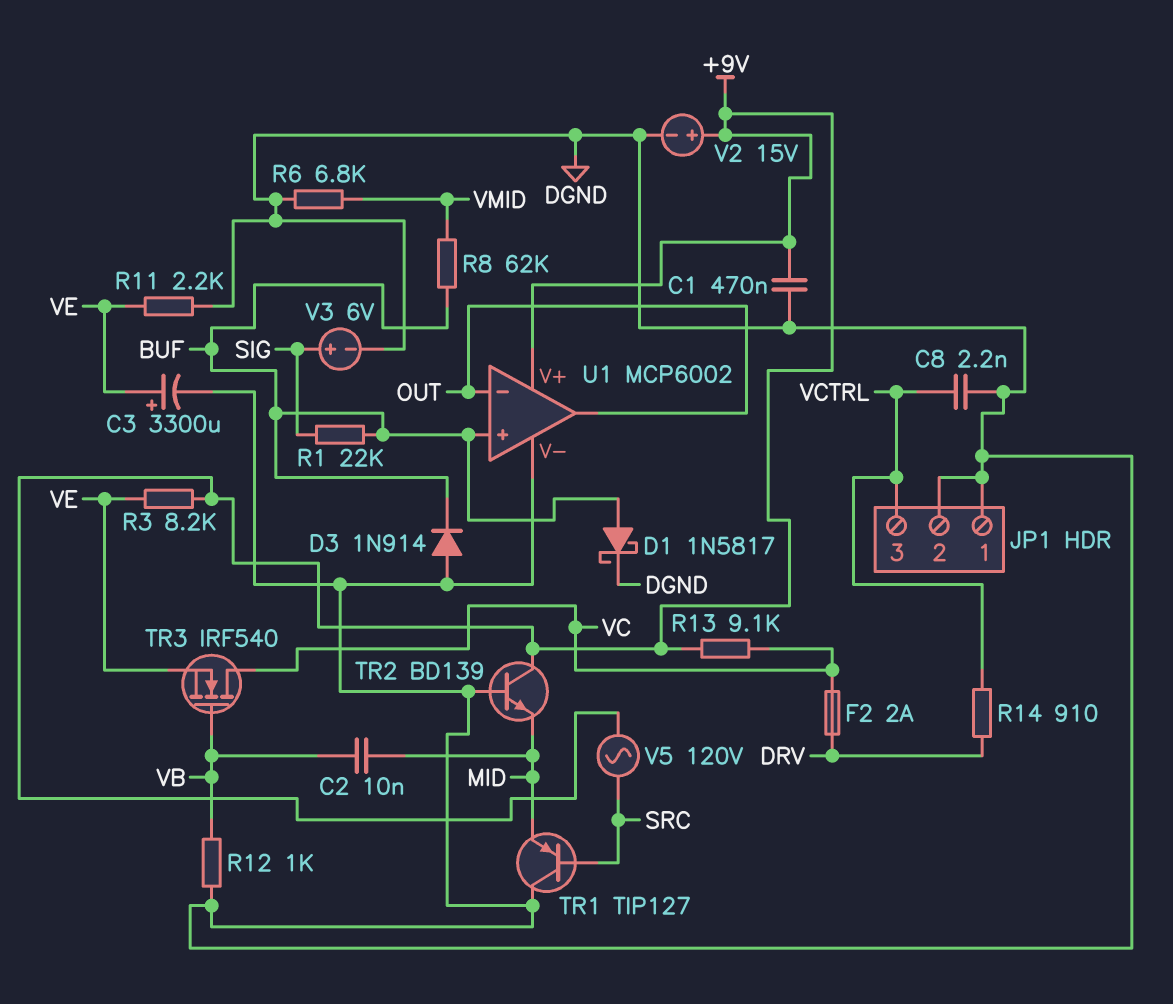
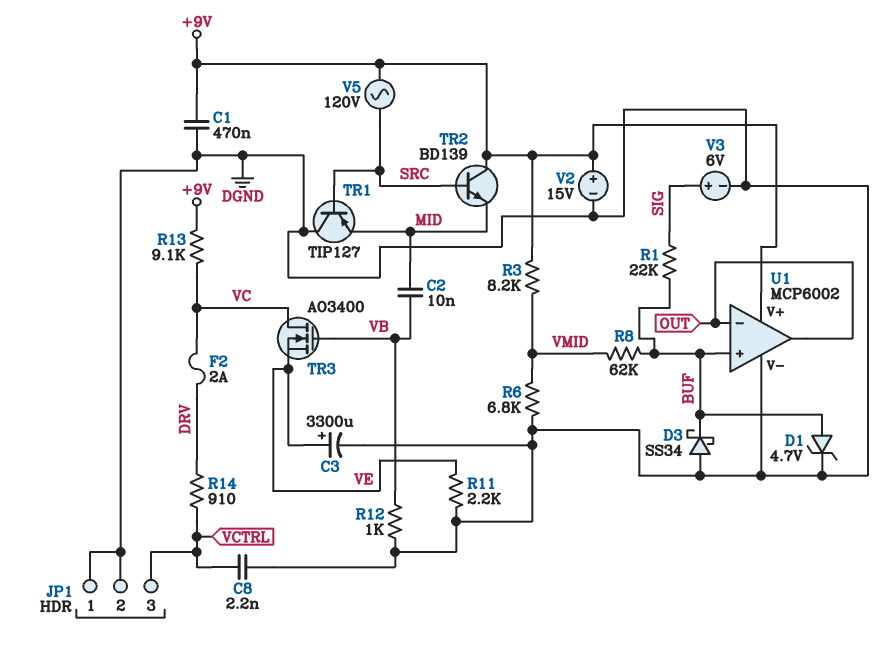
D1: schottky 1N5817 (A BUF, K DGND) -> zener 4.7V (A BUF, K DGND)
D3: diode 1N914 (A DGND, K BUF) -> schottky SS34 (A DGND, K BUF)
R3: 8.2k (+9V, VE) -> 8.2k (+9V, VMID)
TR2: NPN BD139 (B DGND, C +9V, E MID) -> NPN BD139 (B SRC, C +9V, E MID)
TR3: NMOS IRF540 (G VB, D VC, S VE) -> NMOS AO3400 (G VB, D VC, S VE)

